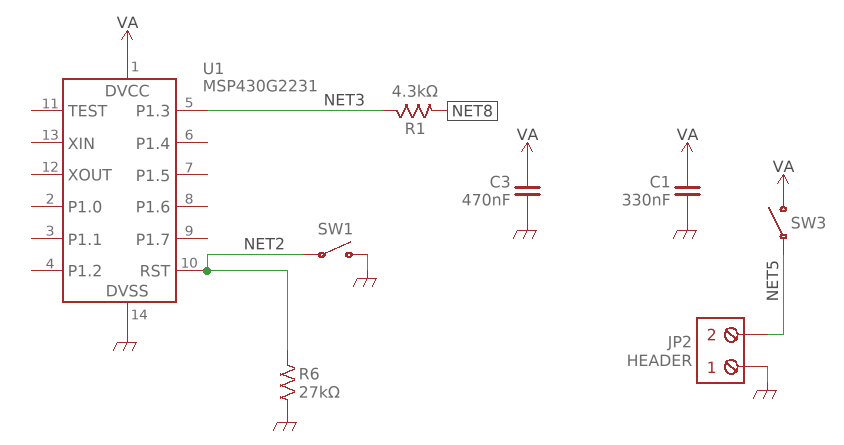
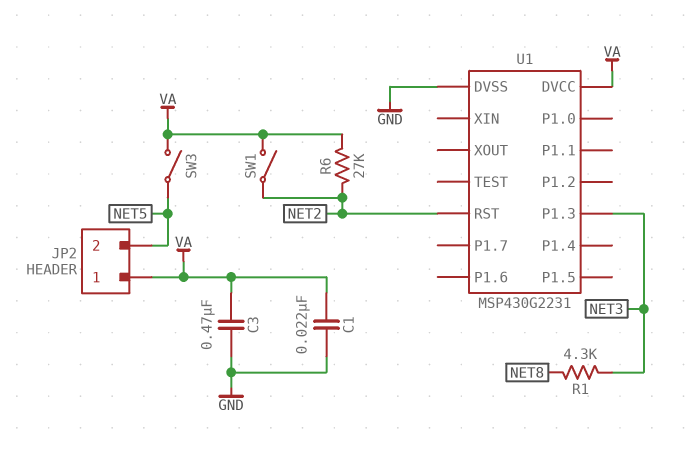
C1: 330nF (GND, VA) -> 22nF (GND, VA)
JP2 pin 1: GND -> VA
R6: 27k (GND, NET2) -> 27k (NET2, VA)
SW1: switch (GND, NET2) -> switch (NET2, VA)

